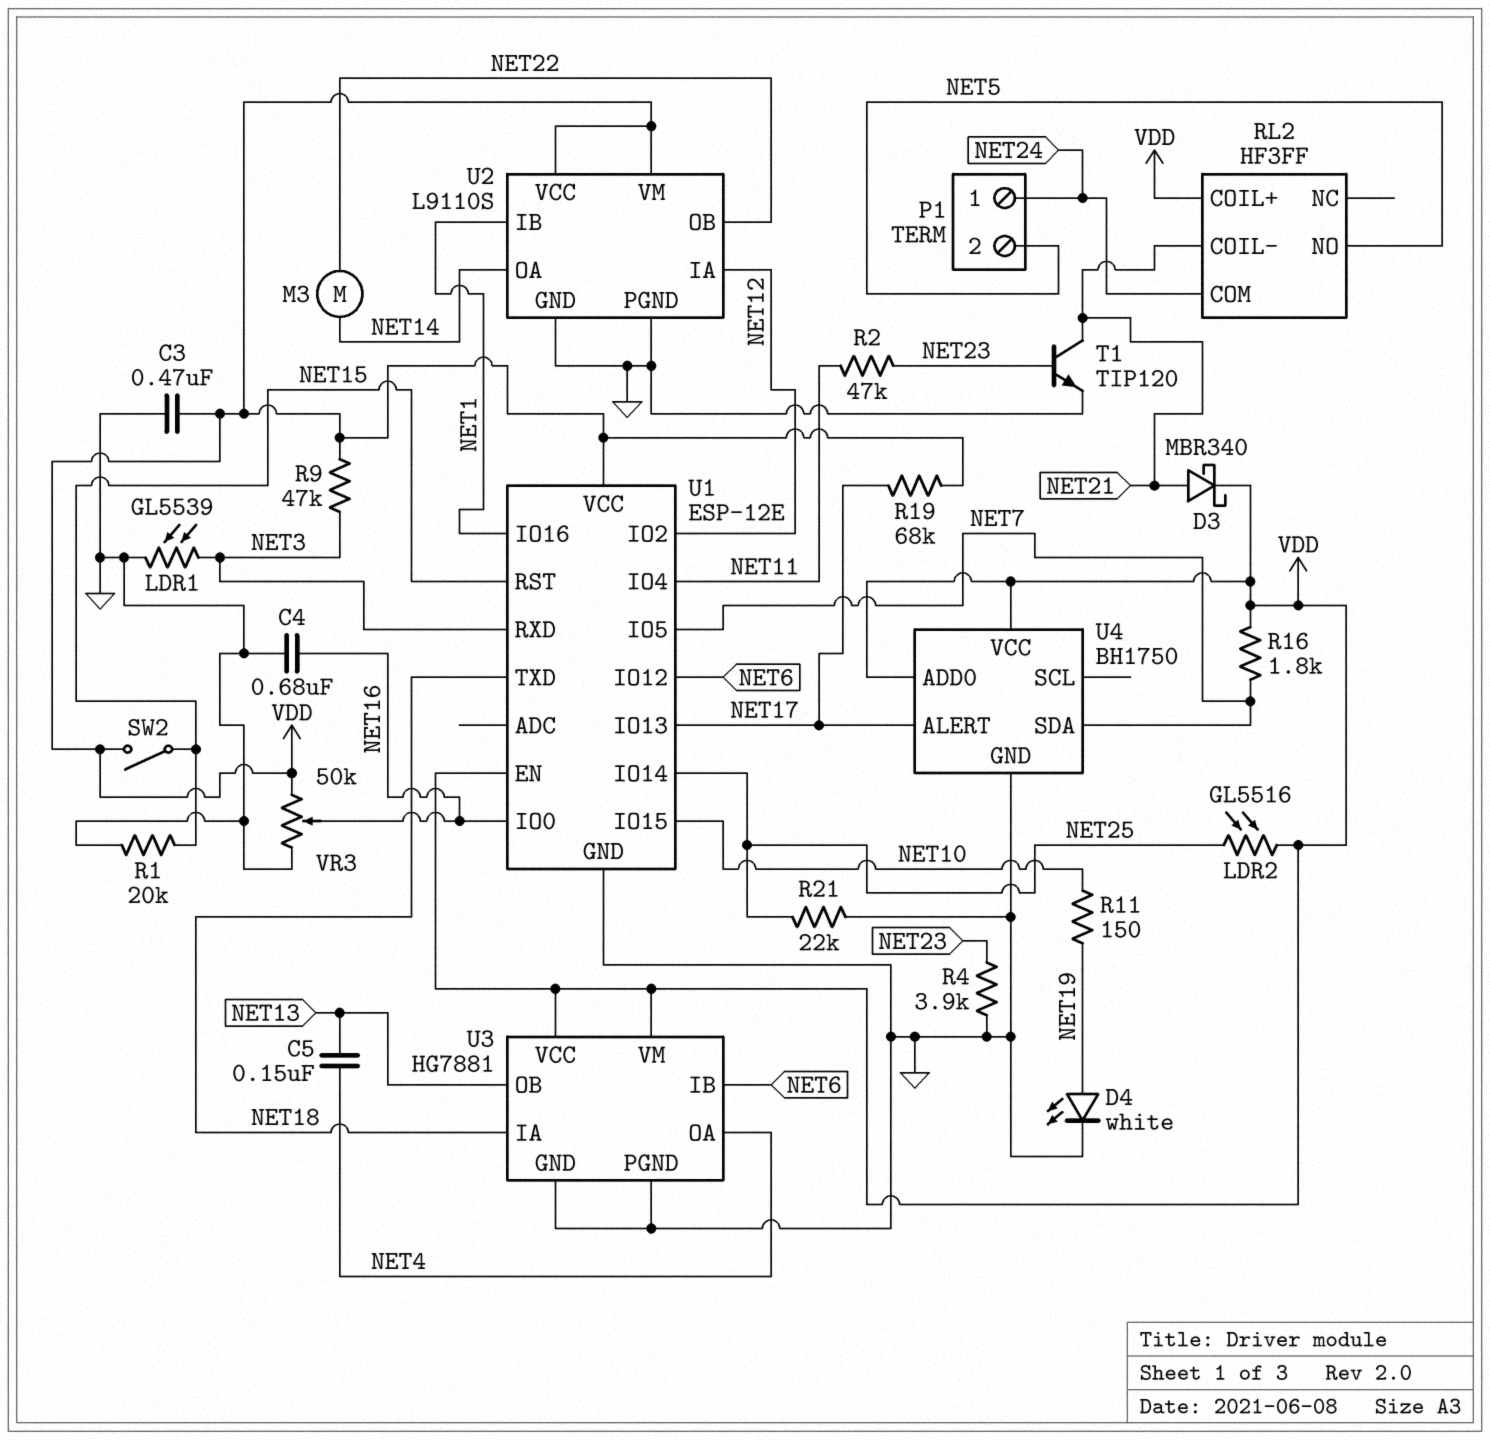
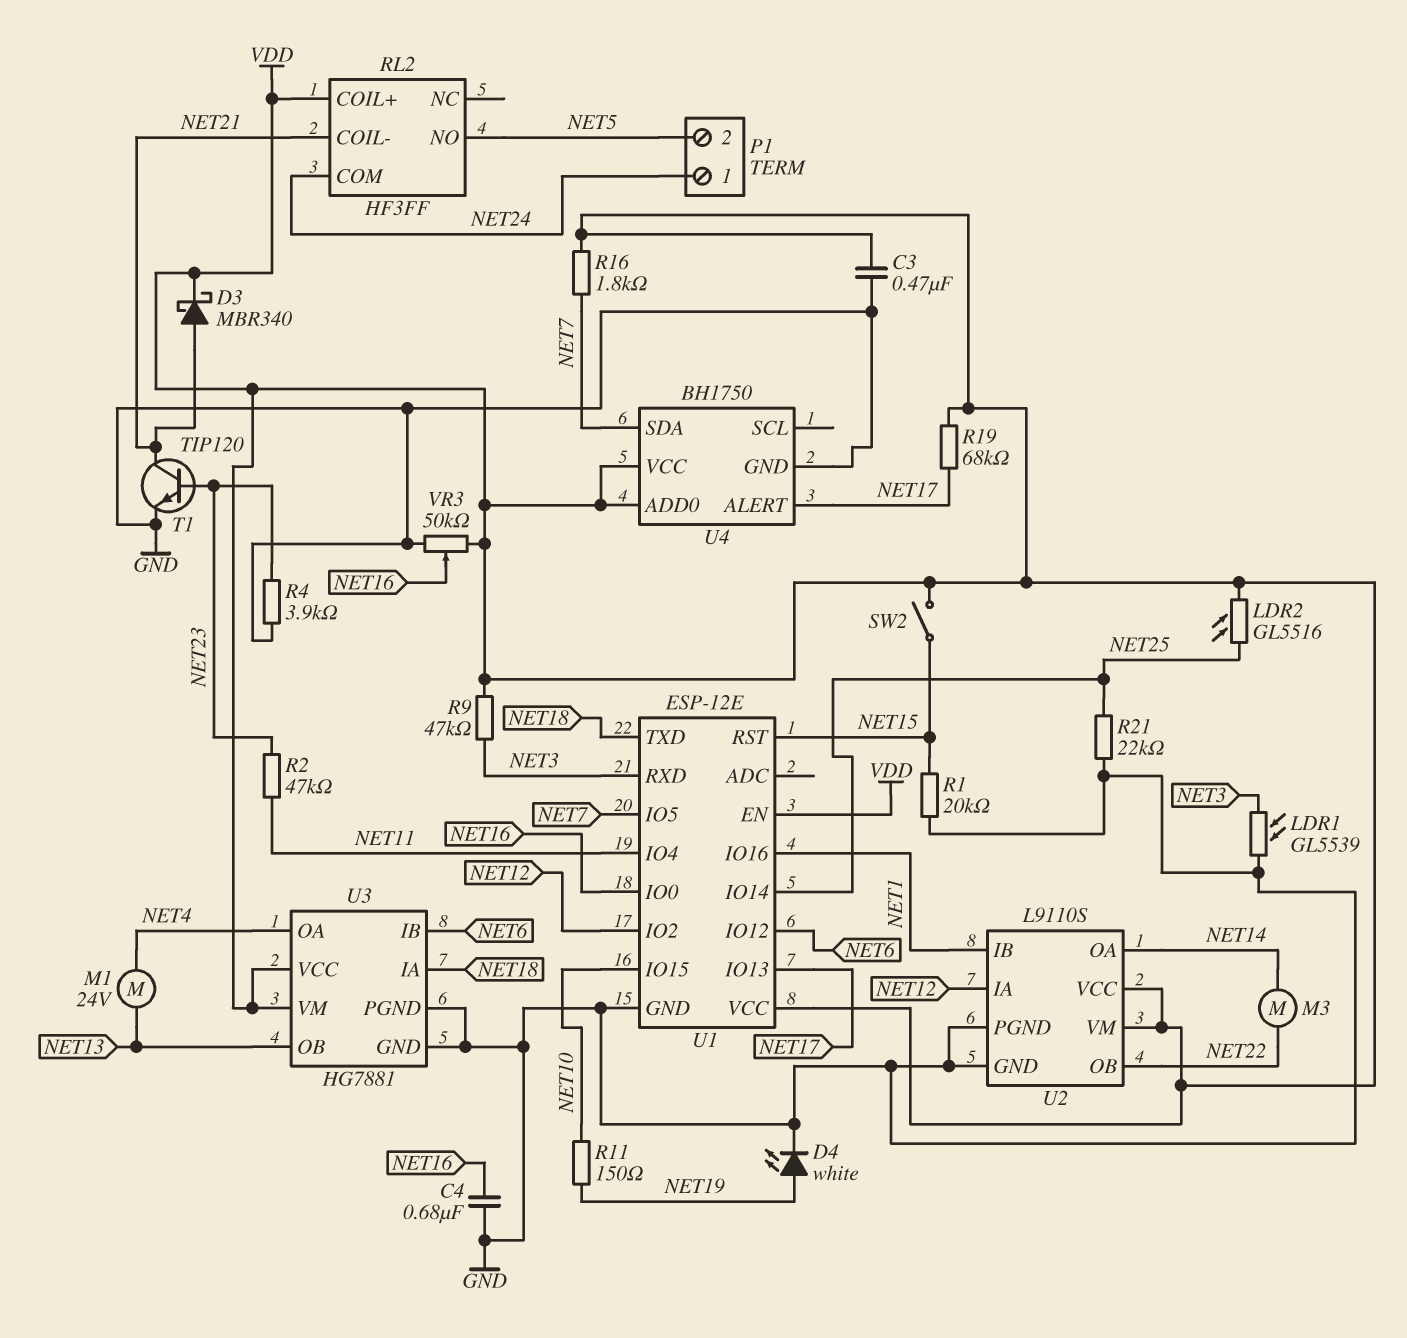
C5: 150nF (NET4, NET13) -> none
M1: none -> motor 24V (NET4, NET13)

